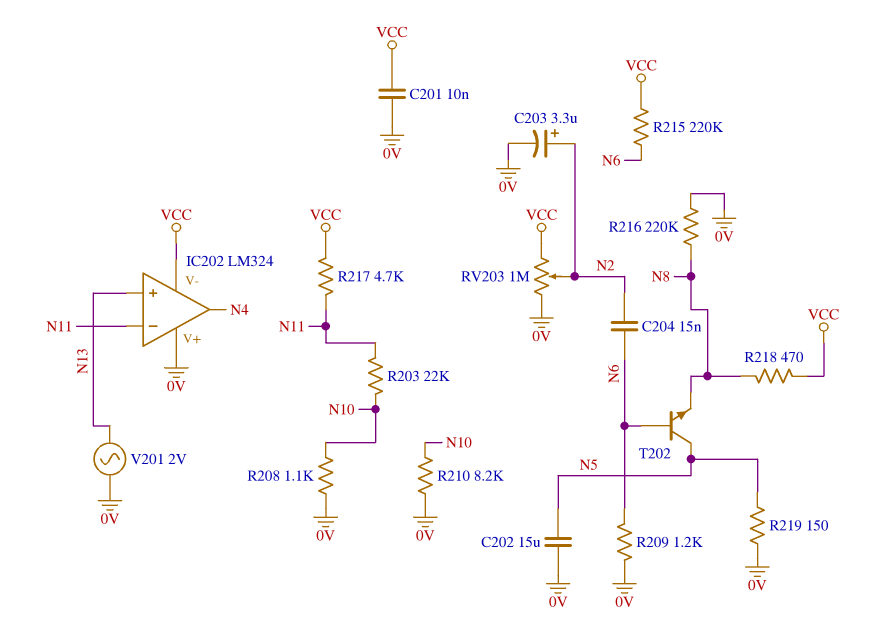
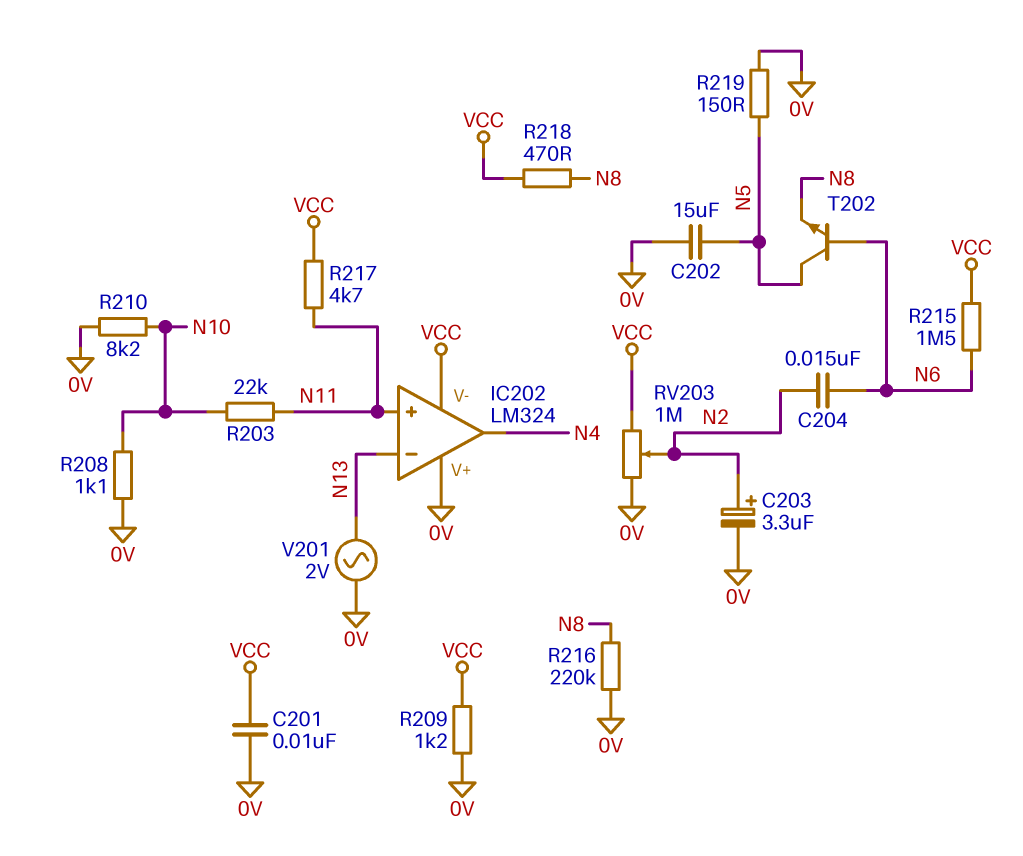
IC202 pin in+: N13 -> N11
IC202 pin in-: N11 -> N13
R209: 1.2k (0V, N6) -> 1.2k (0V, VCC)
R215: 220k (N6, VCC) -> 1.5M (N6, VCC)

